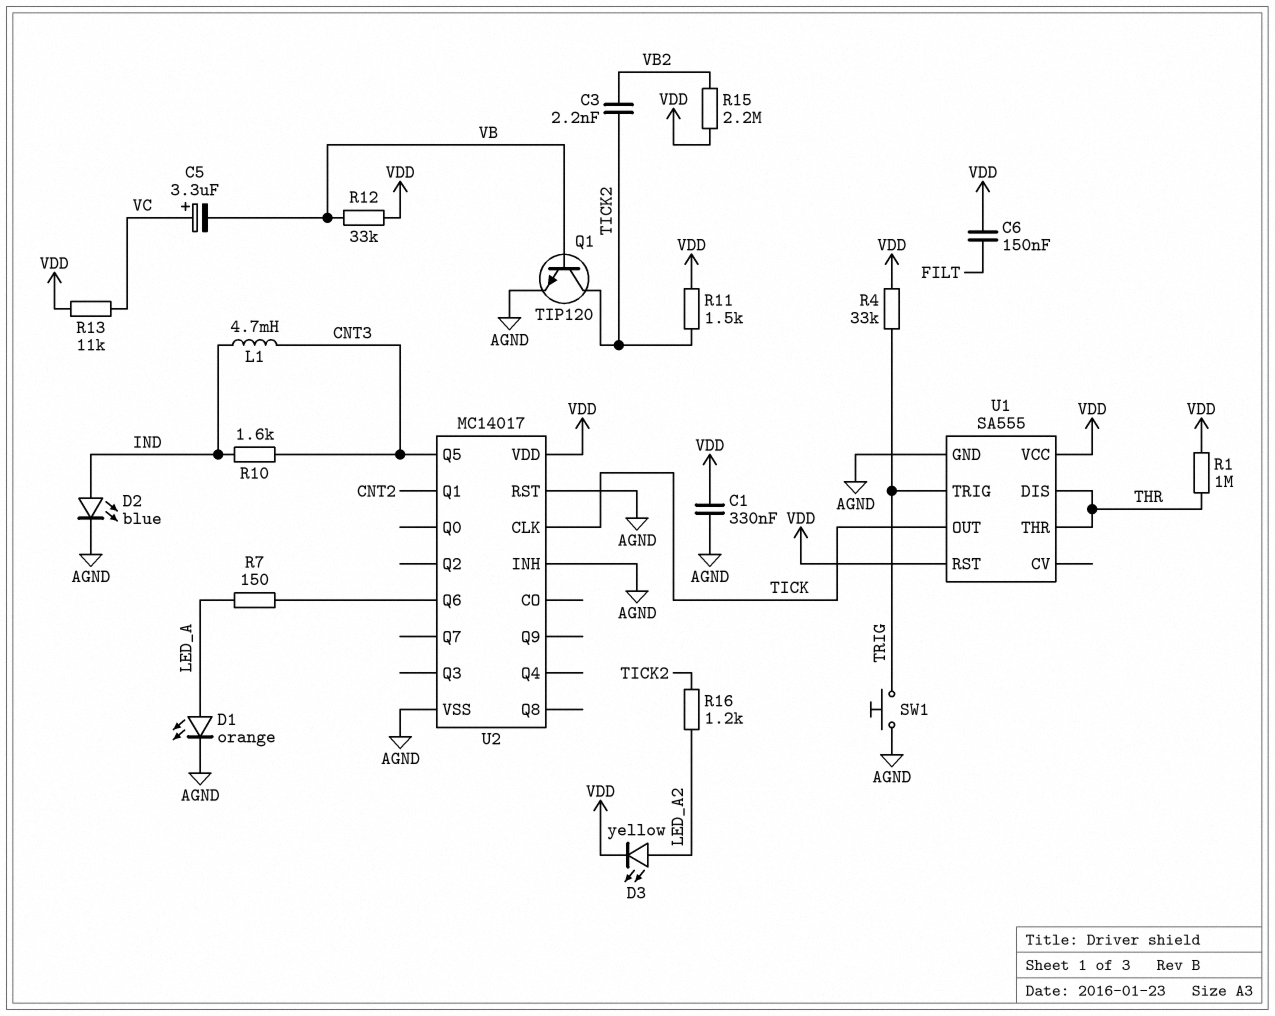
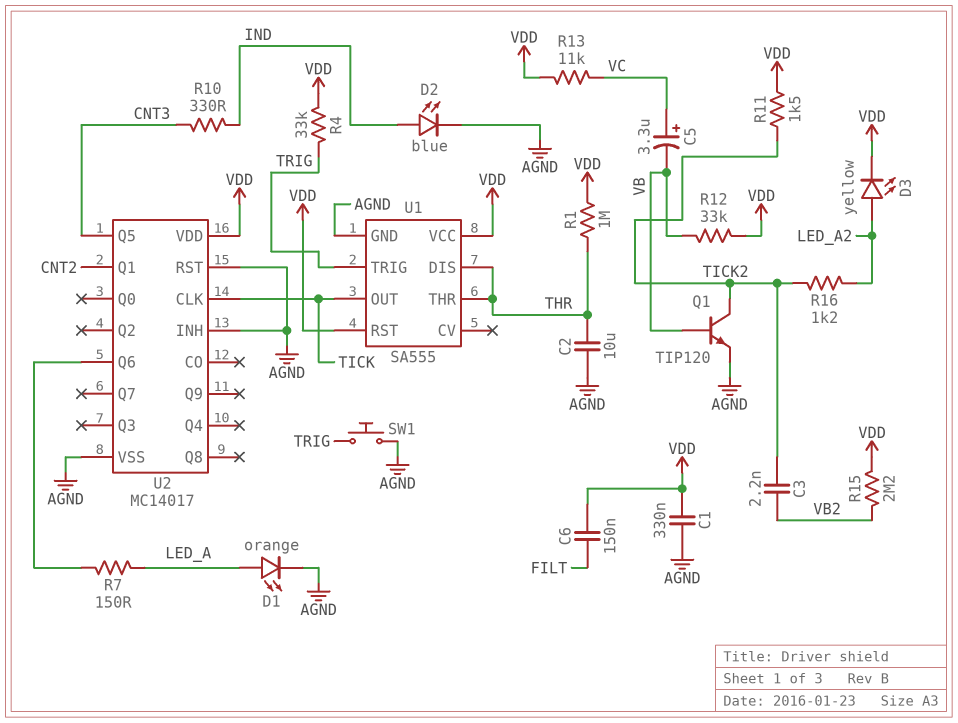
C2: none -> 10uF (AGND, THR)
L1: 4.7mH (CNT3, IND) -> none
R10: 1.6k (CNT3, IND) -> 330 (CNT3, IND)

